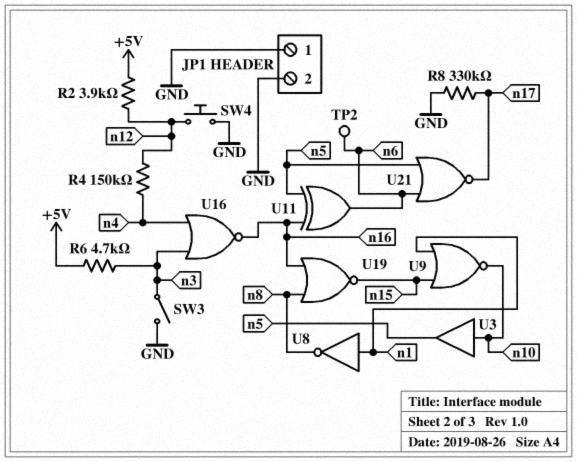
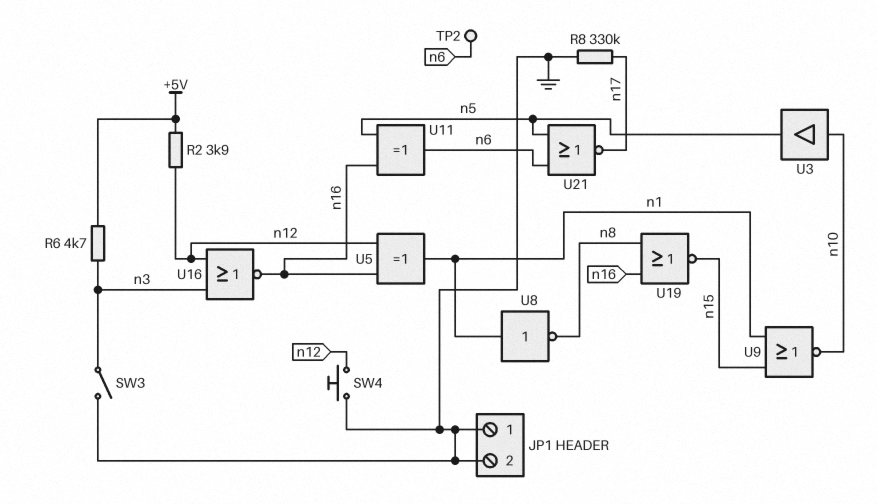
R4: 150k (n4, n12) -> none
U5: none -> XOR (in n12, in n16, out n1)
U16: NOR (in n3, in n4, out n16) -> NOR (in n3, in n12, out n16)

